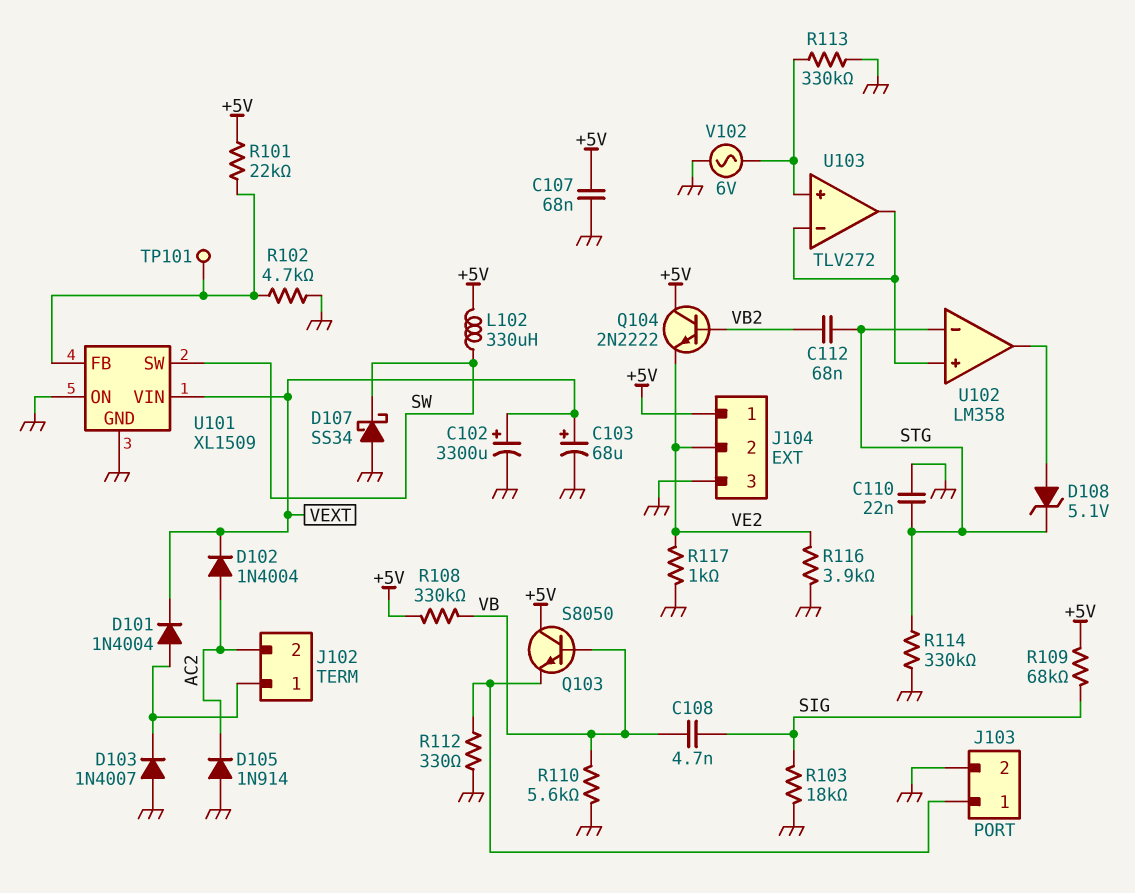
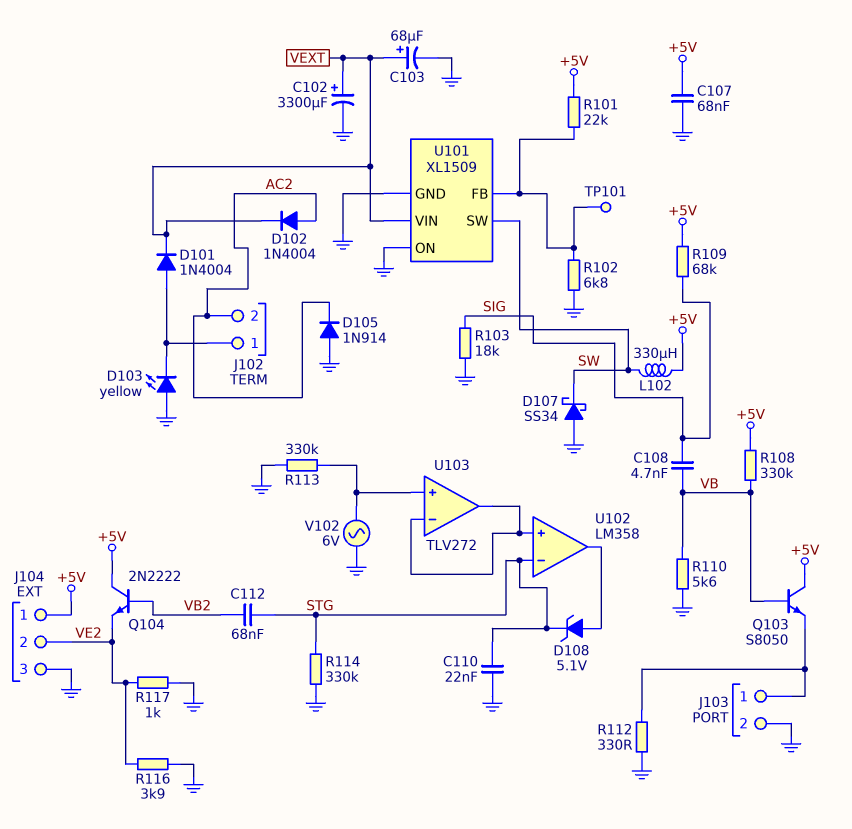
D103: diode 1N4007 (A GND, K J102/1) -> LED yellow (A GND, K J102/1)
R102: 4.7k (GND, U101/FB) -> 6.8k (GND, U101/FB)

